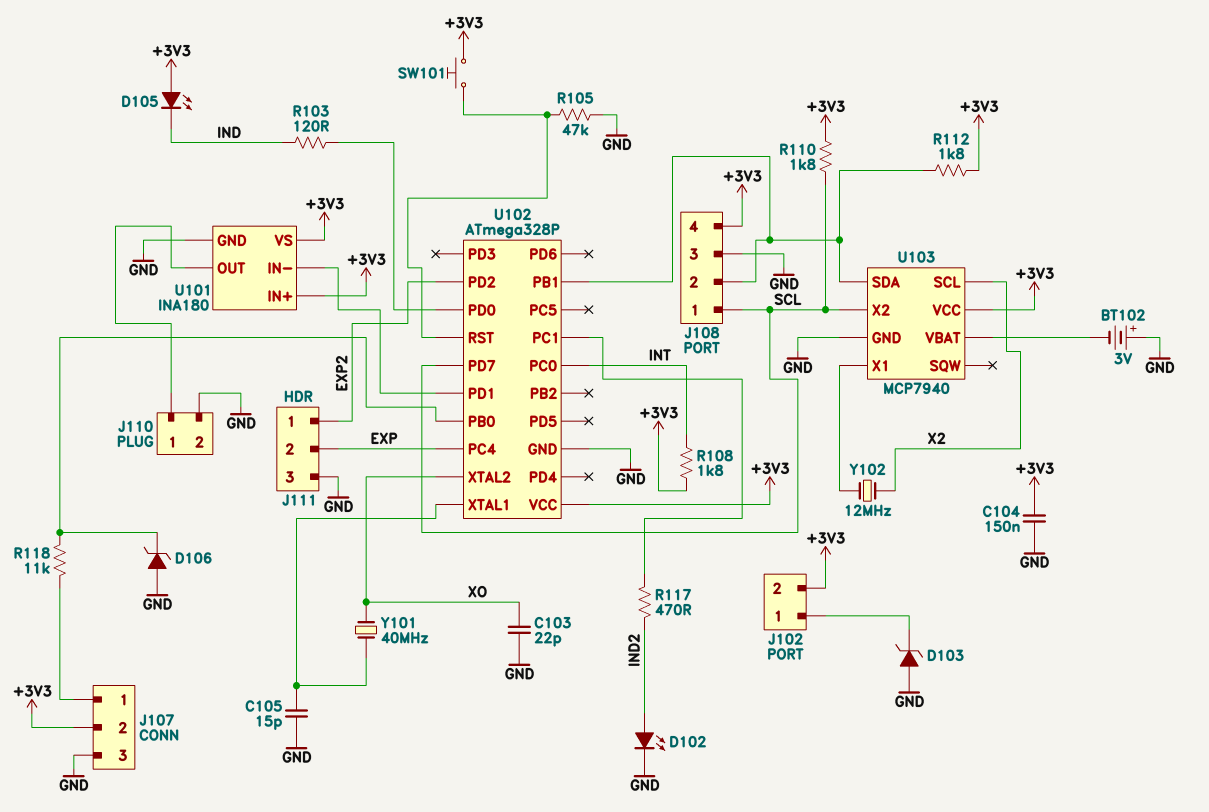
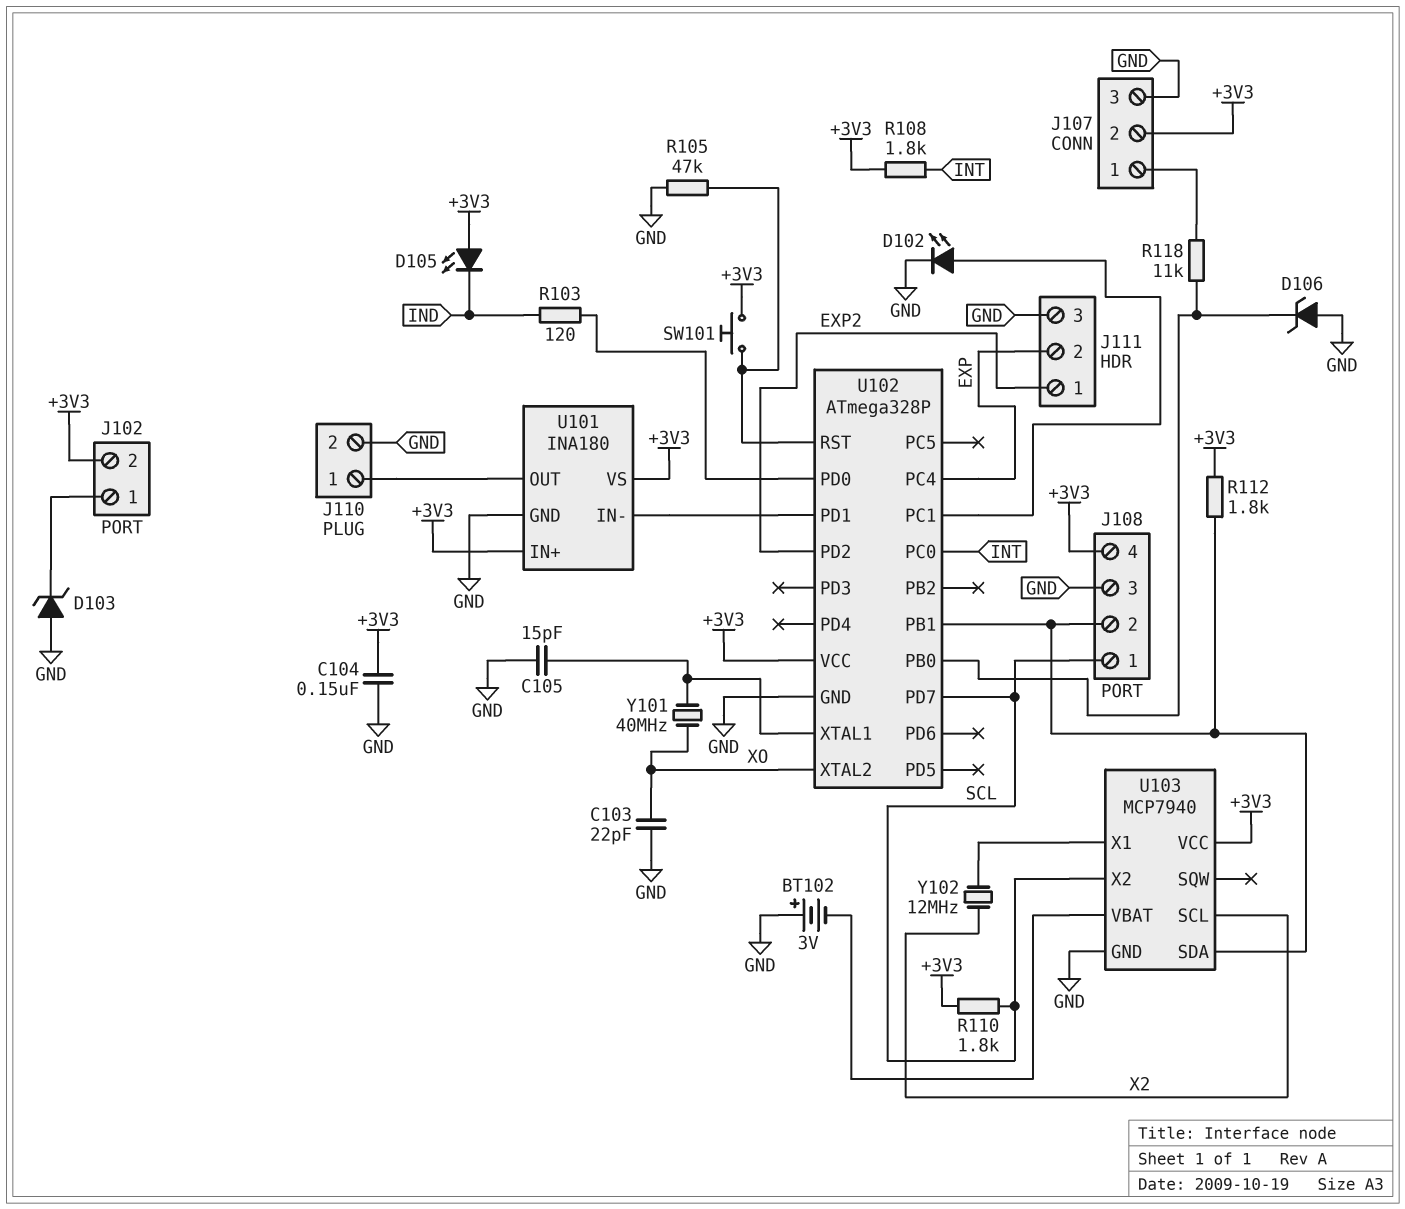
D102: LED (A IND2, K GND) -> LED (A U102/PC1, K GND)
R117: 470 (IND2, U102/PC1) -> none

